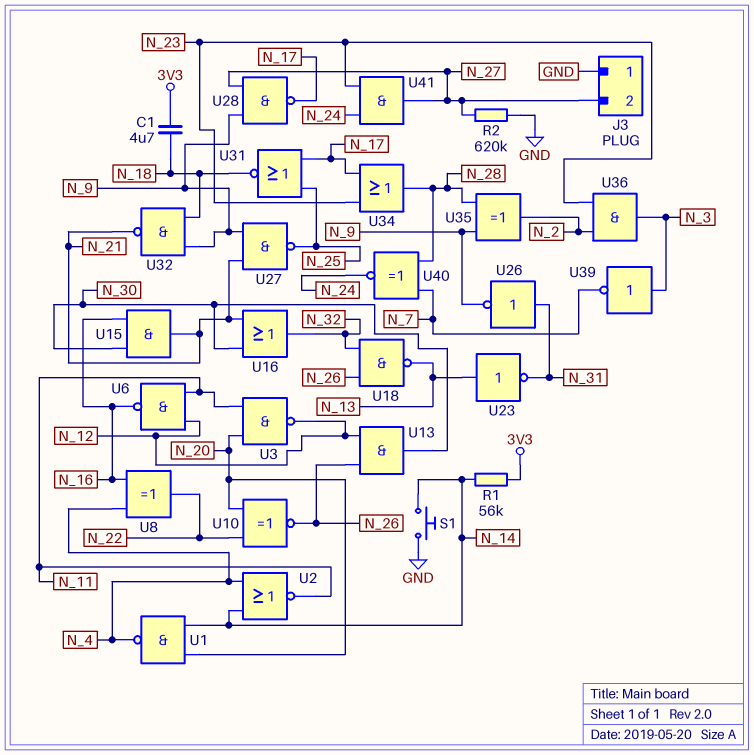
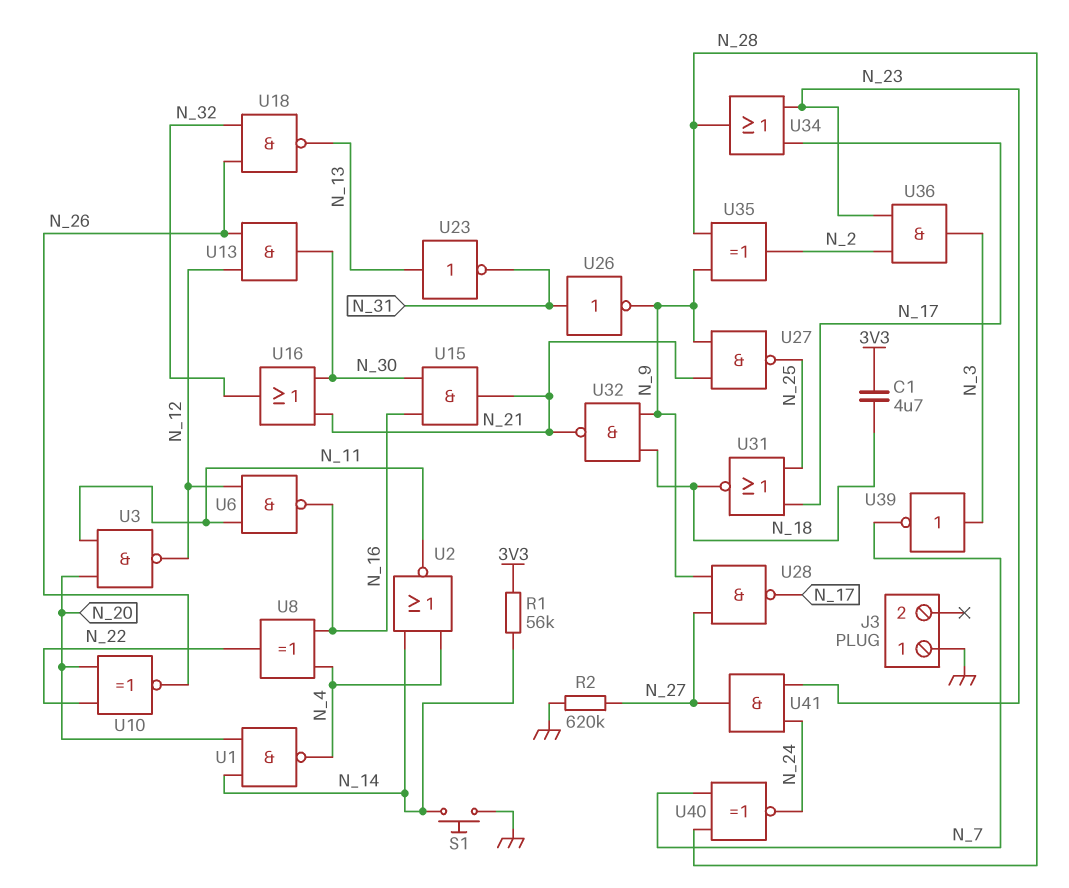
J3 pin 2: N_27 -> none

